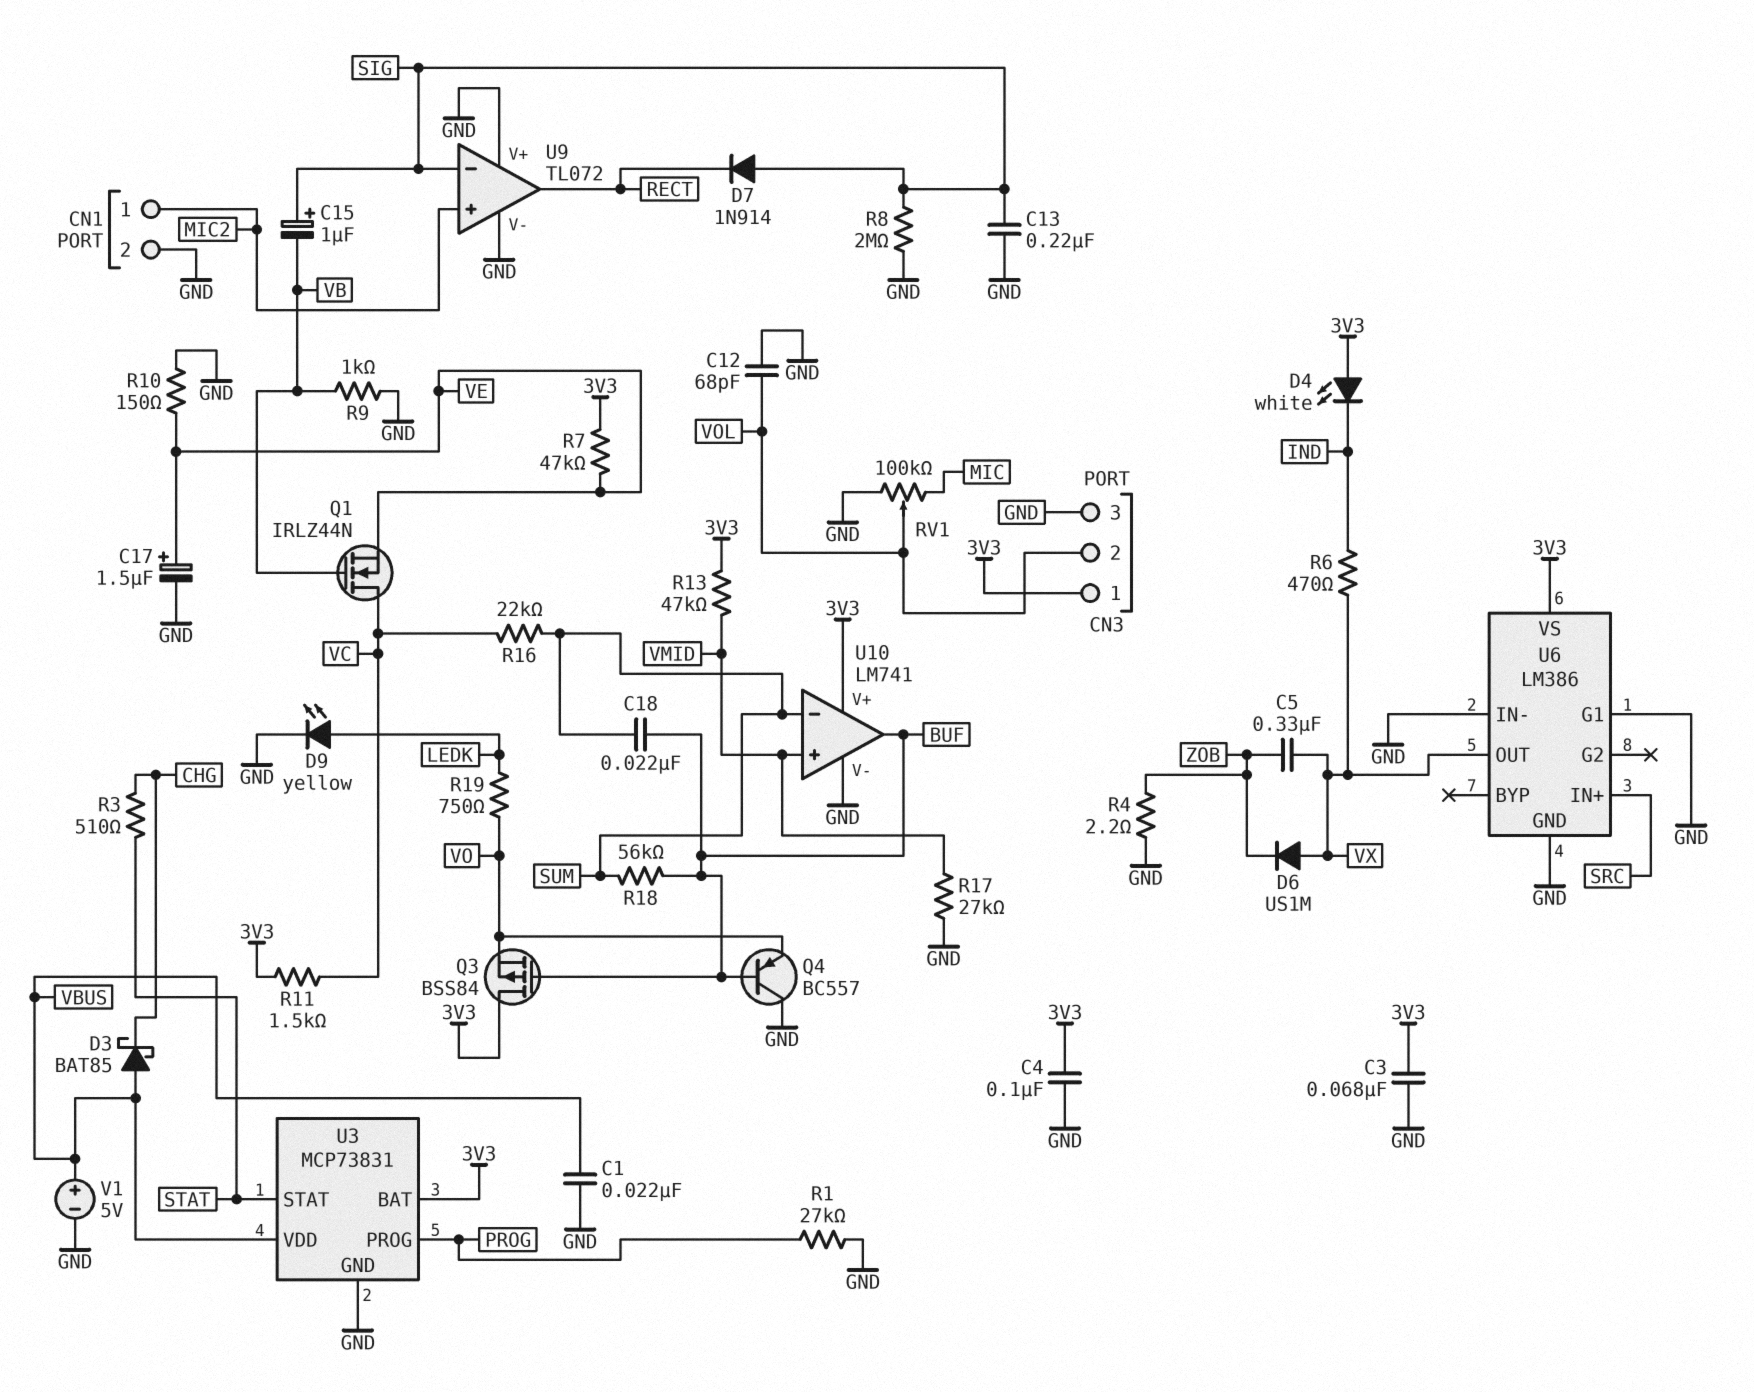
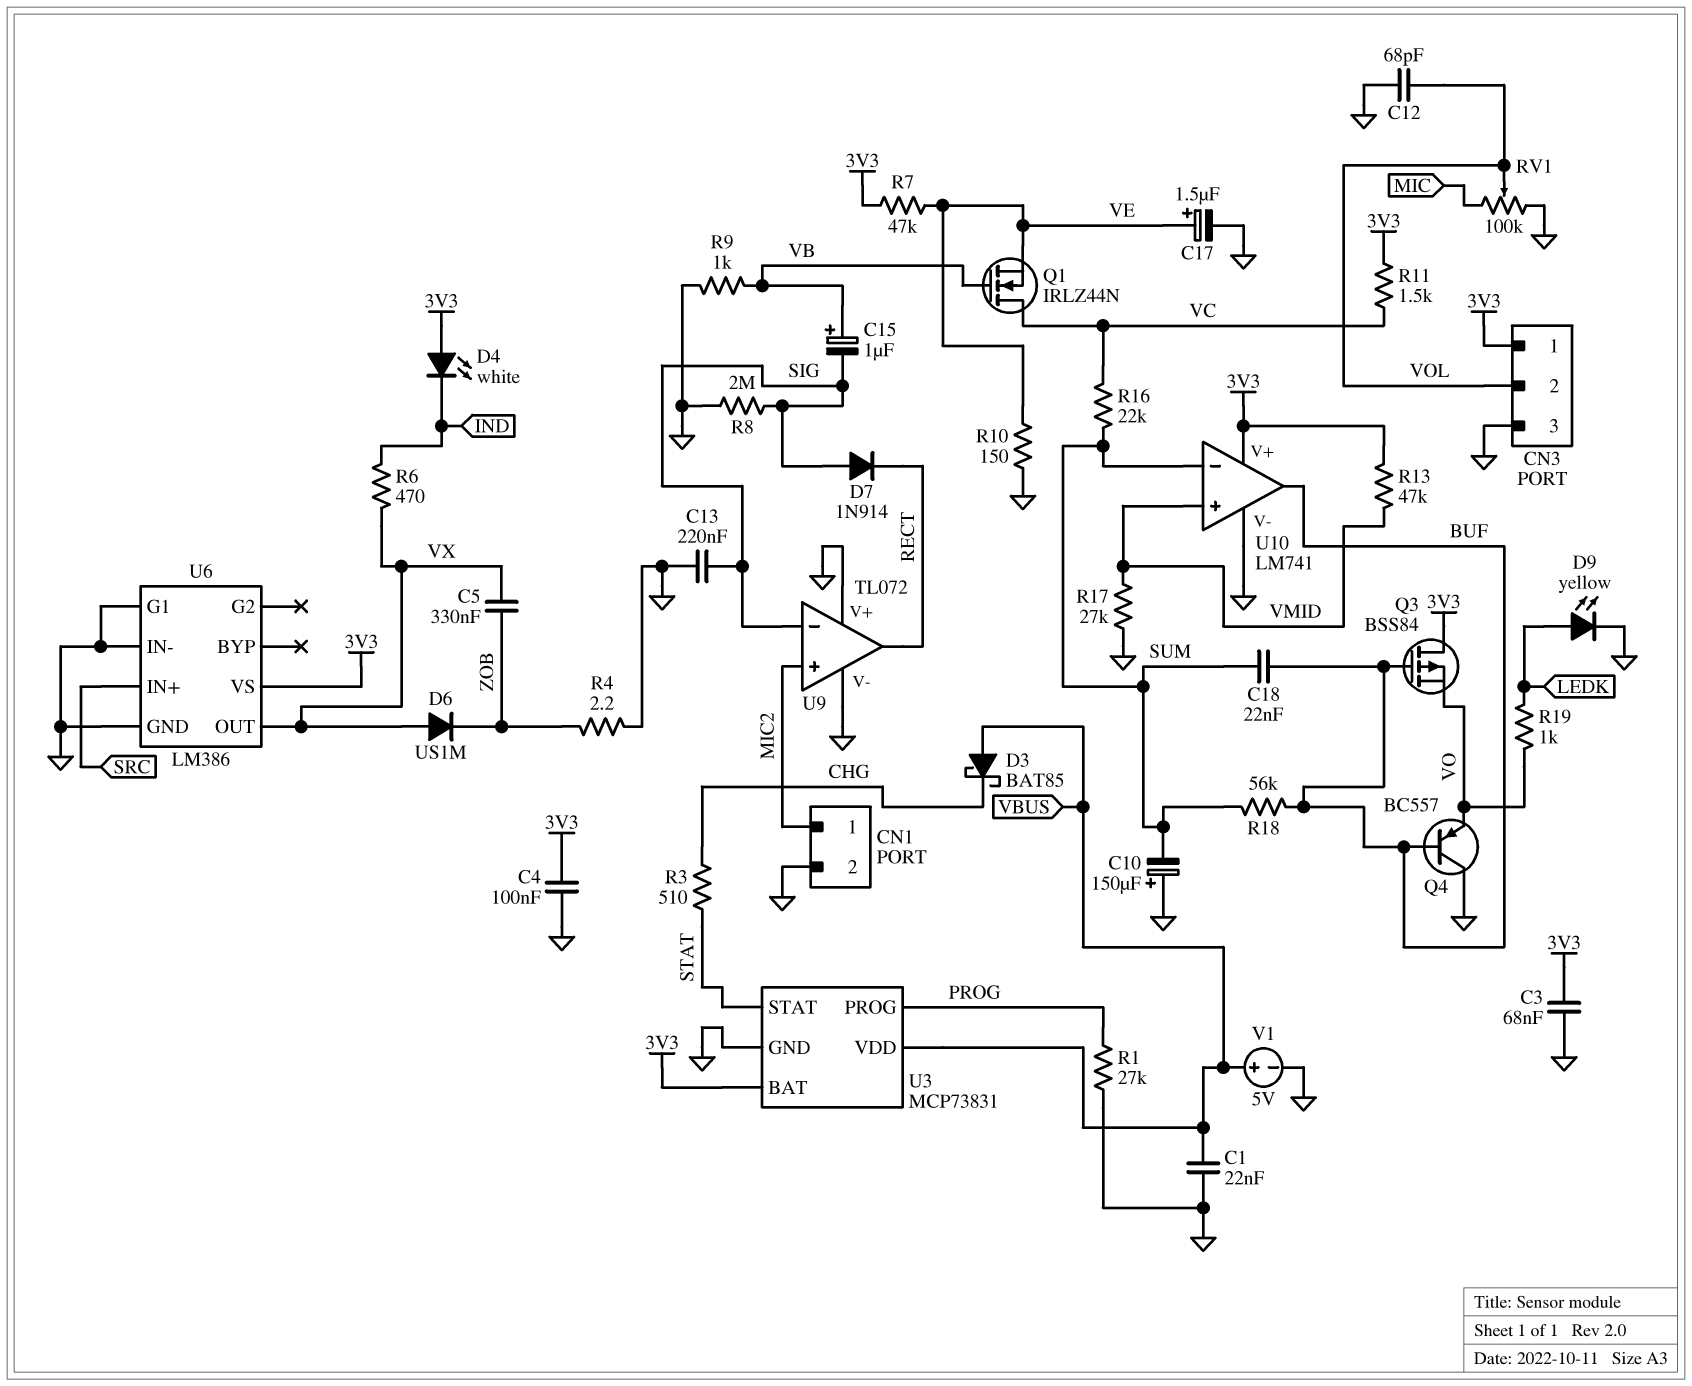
C10: none -> 150uF (plus GND, minus SUM)
C15: 1uF (plus SIG, minus VB) -> 1uF (plus VB, minus SIG)
R19: 750 (LEDK, VO) -> 1k (LEDK, VO)

